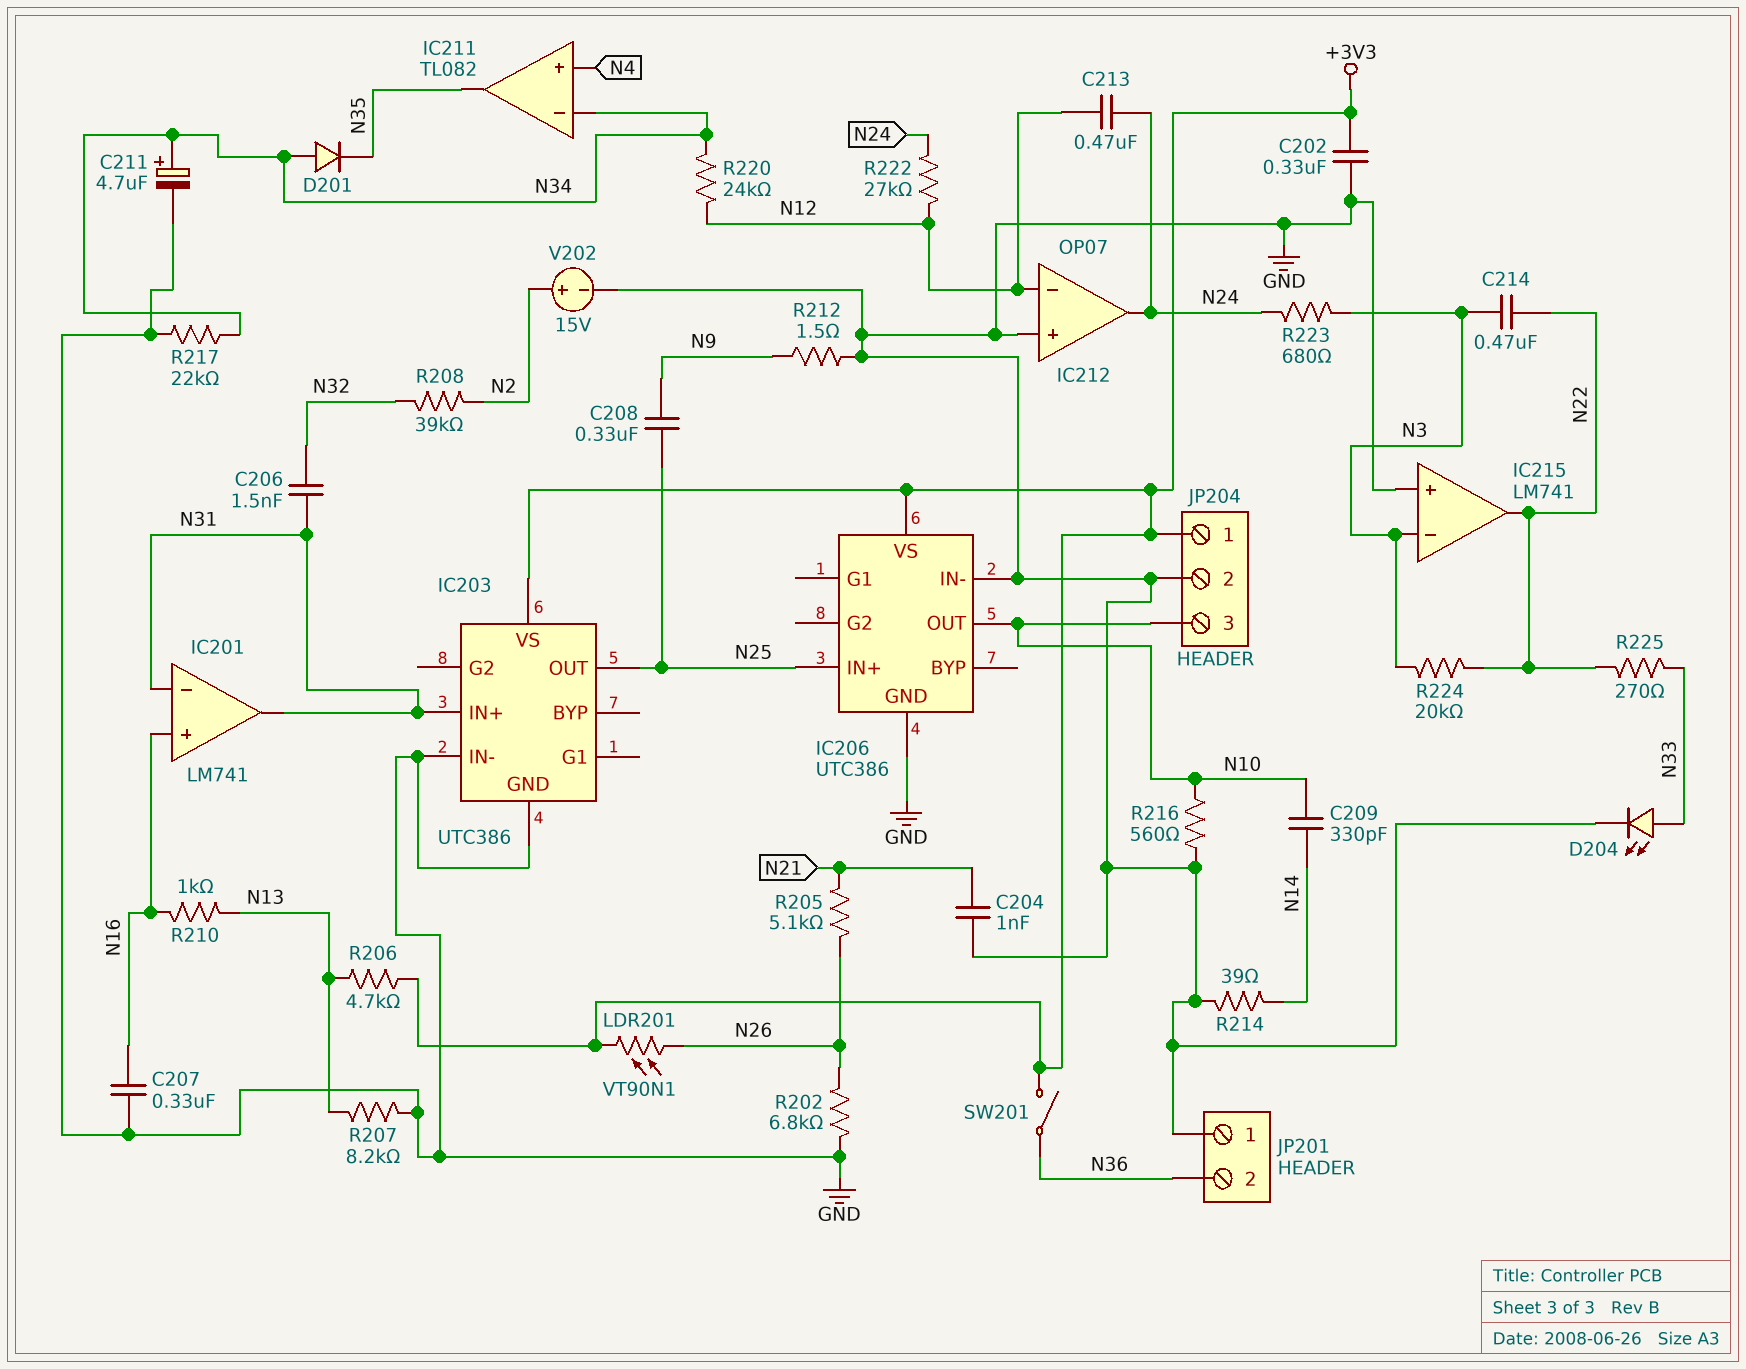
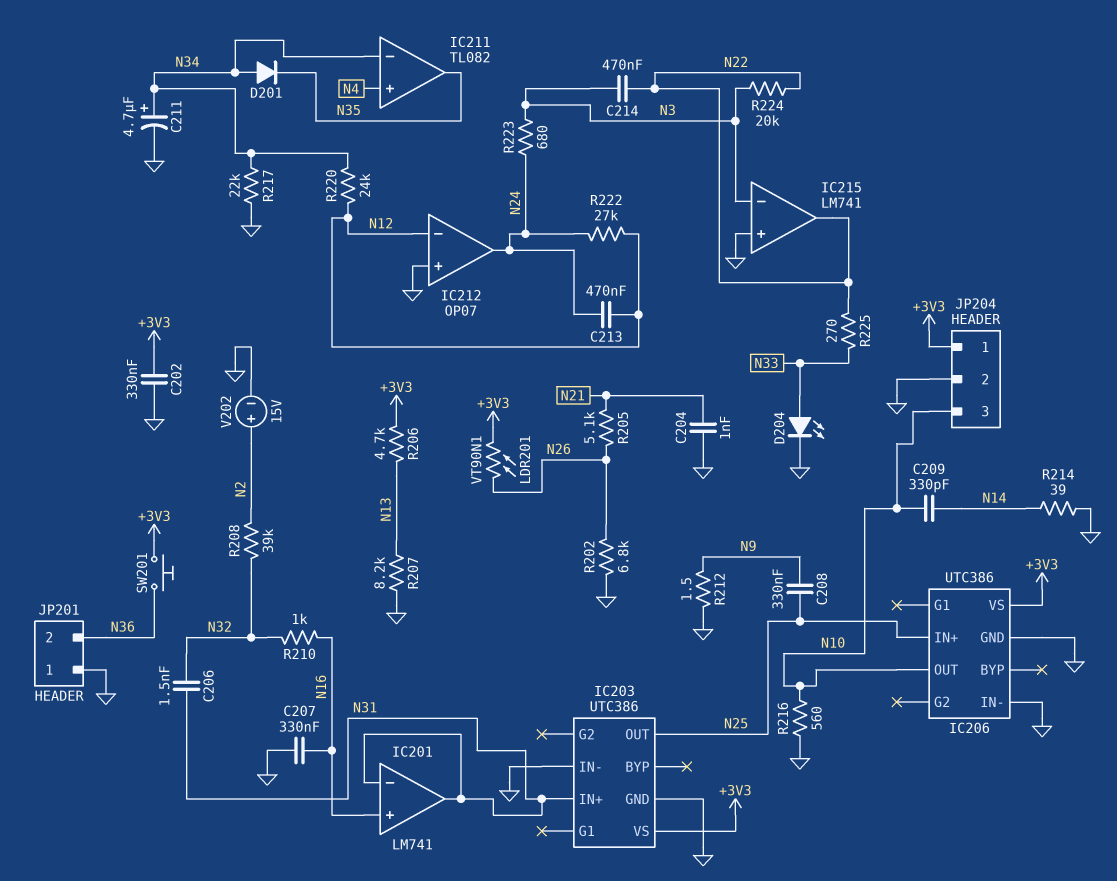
R210: 1k (N13, N16) -> 1k (N16, N32)
SW201: switch (+3V3, N36) -> button (+3V3, N36)

